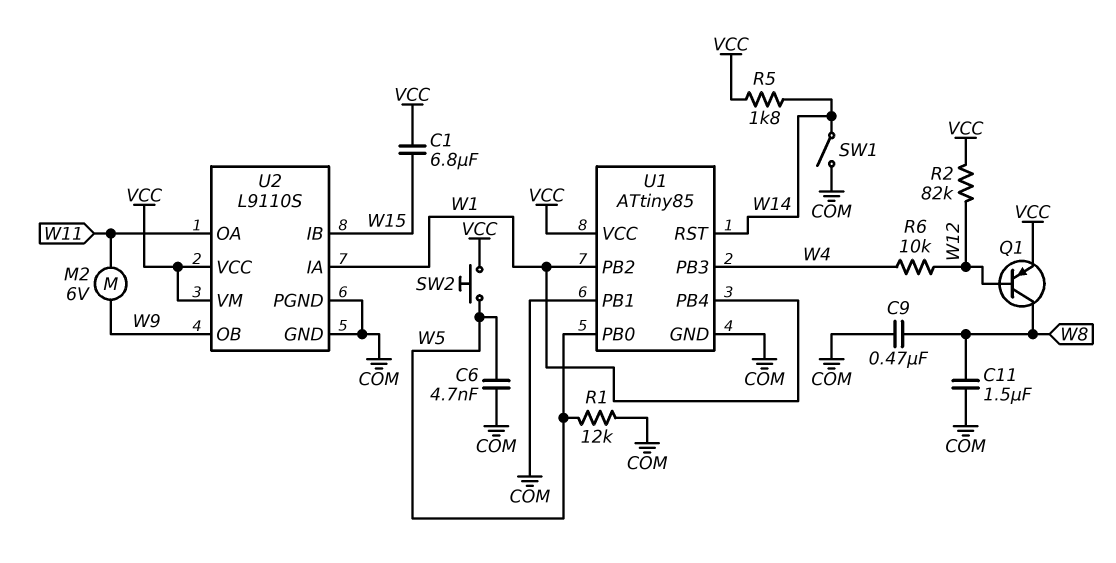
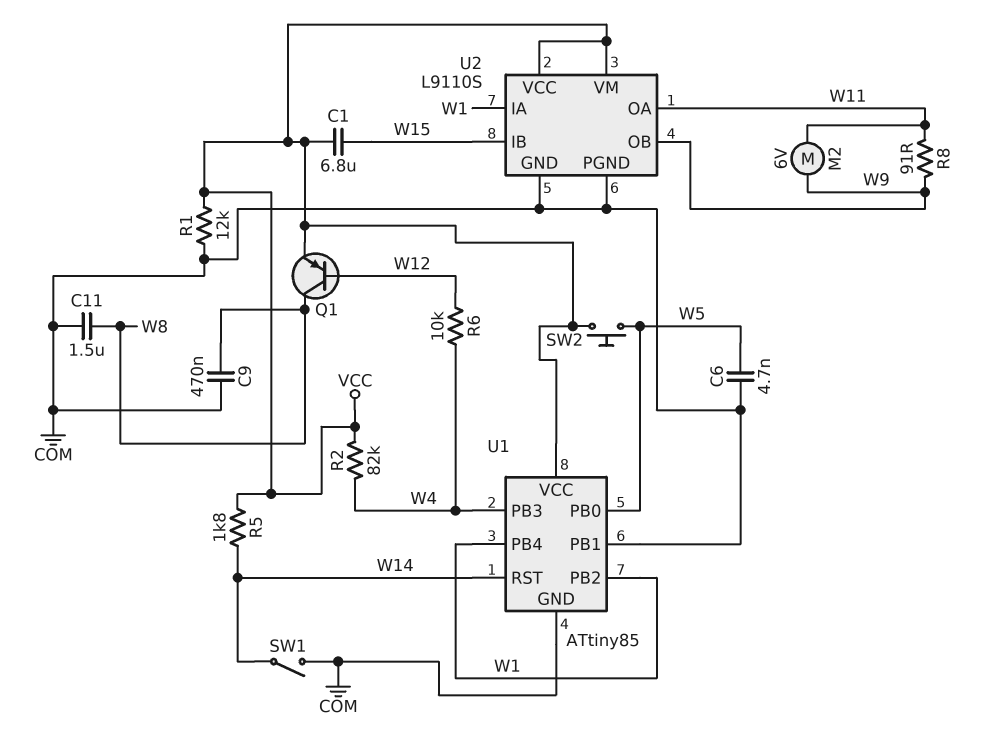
R1: 12k (COM, W5) -> 12k (COM, VCC)
R2: 82k (VCC, W12) -> 82k (VCC, W4)
R8: none -> 91 (W9, W11)

